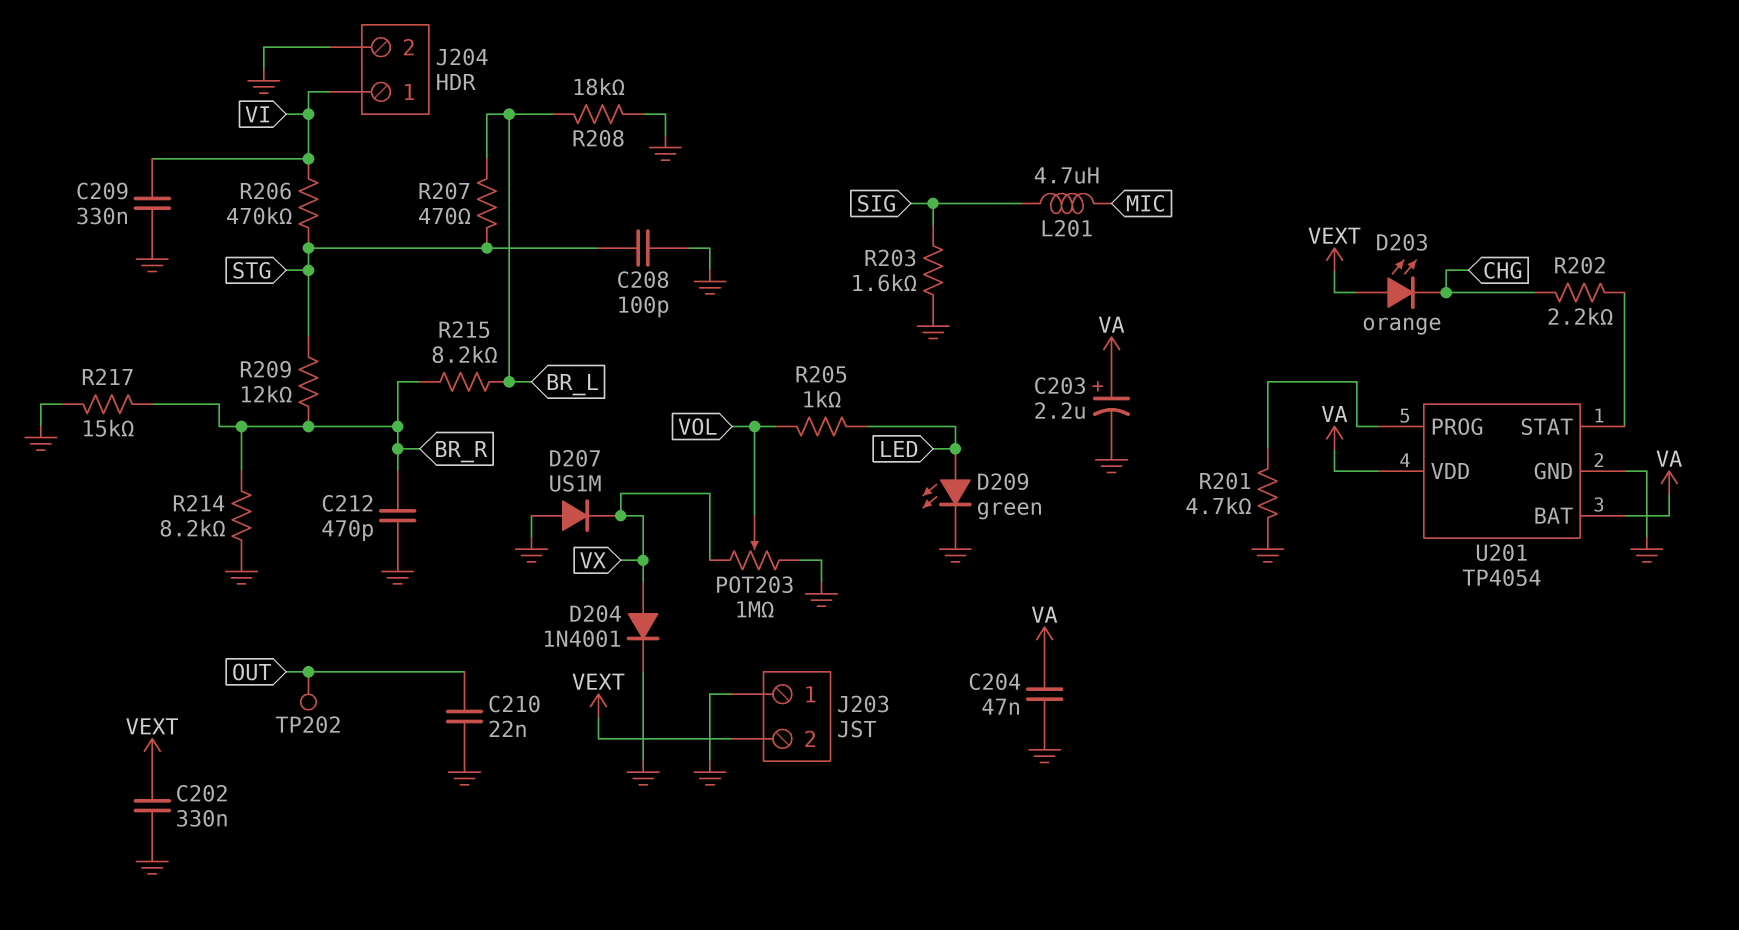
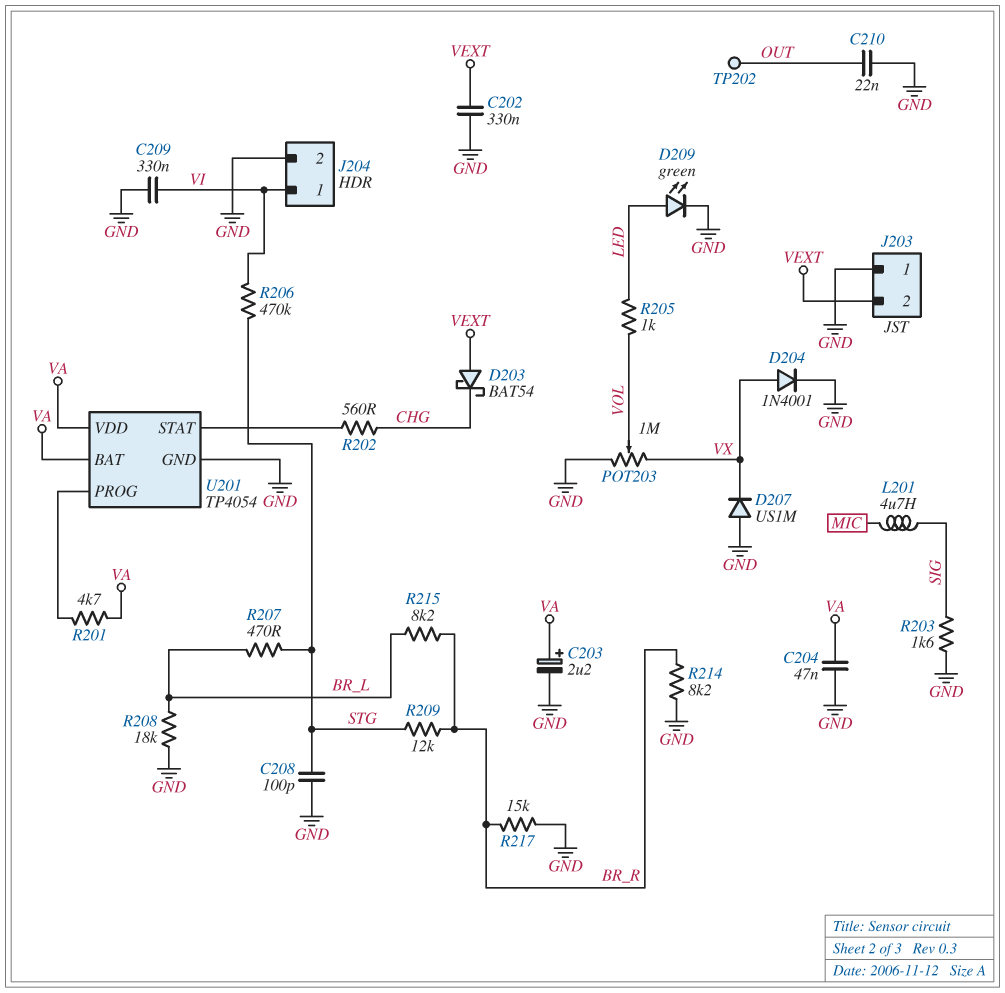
C212: 470pF (BR_R, GND) -> none
D203: LED orange (A VEXT, K CHG) -> schottky BAT54 (A VEXT, K CHG)
R201: 4.7k (GND, U201/PROG) -> 4.7k (U201/PROG, VA)
R202: 2.2k (CHG, U201/STAT) -> 560 (CHG, U201/STAT)

